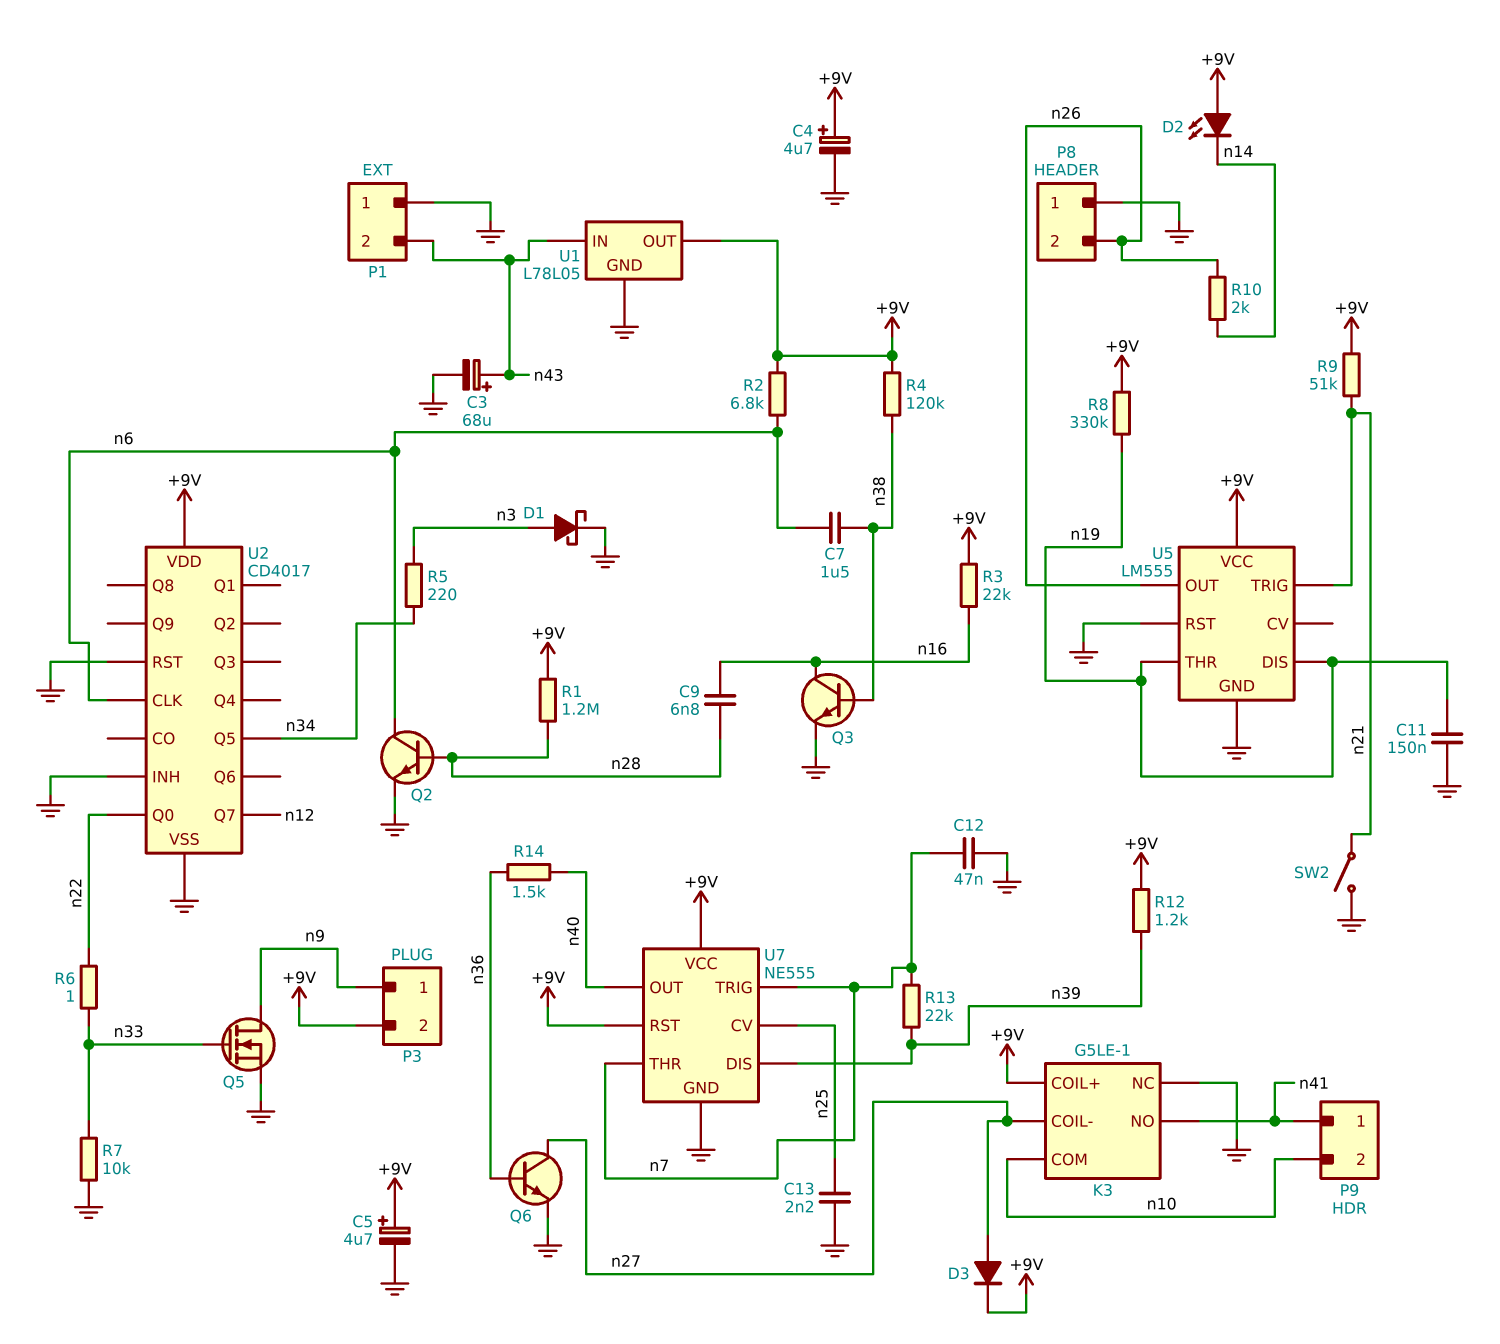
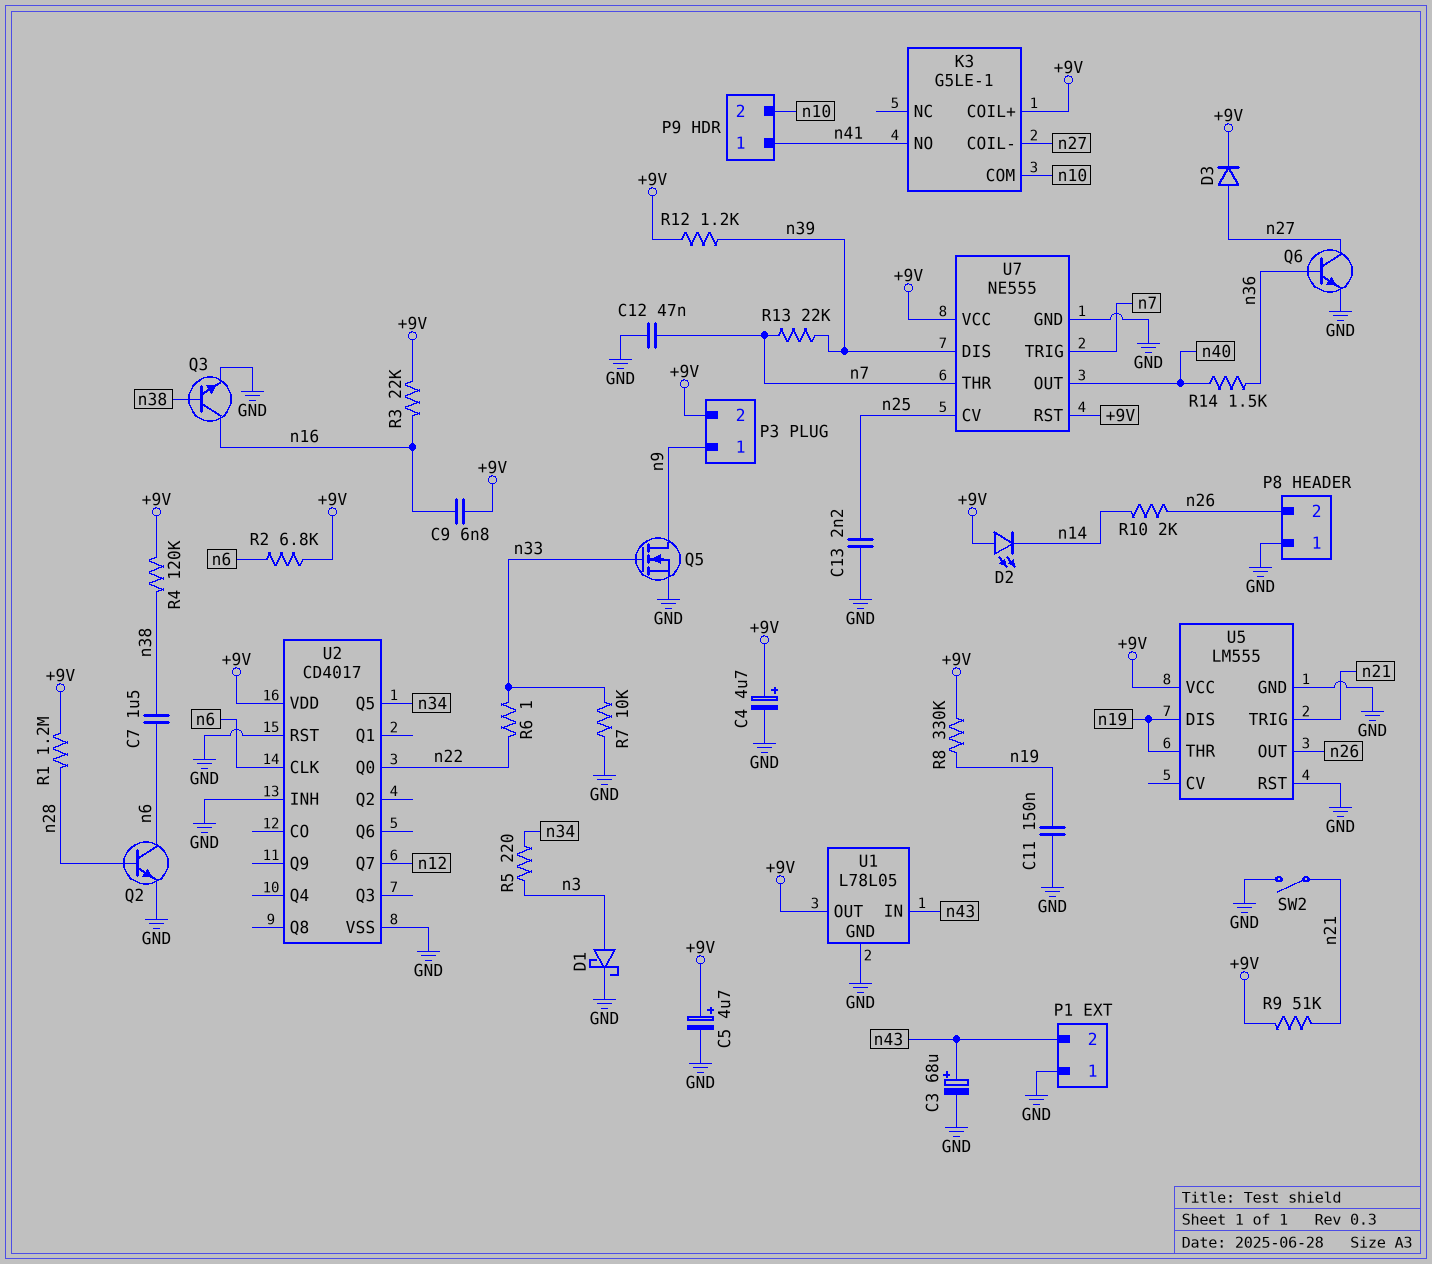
C9: 6.8nF (n16, n28) -> 6.8nF (+9V, n16)
K3 pin NC: GND -> none

